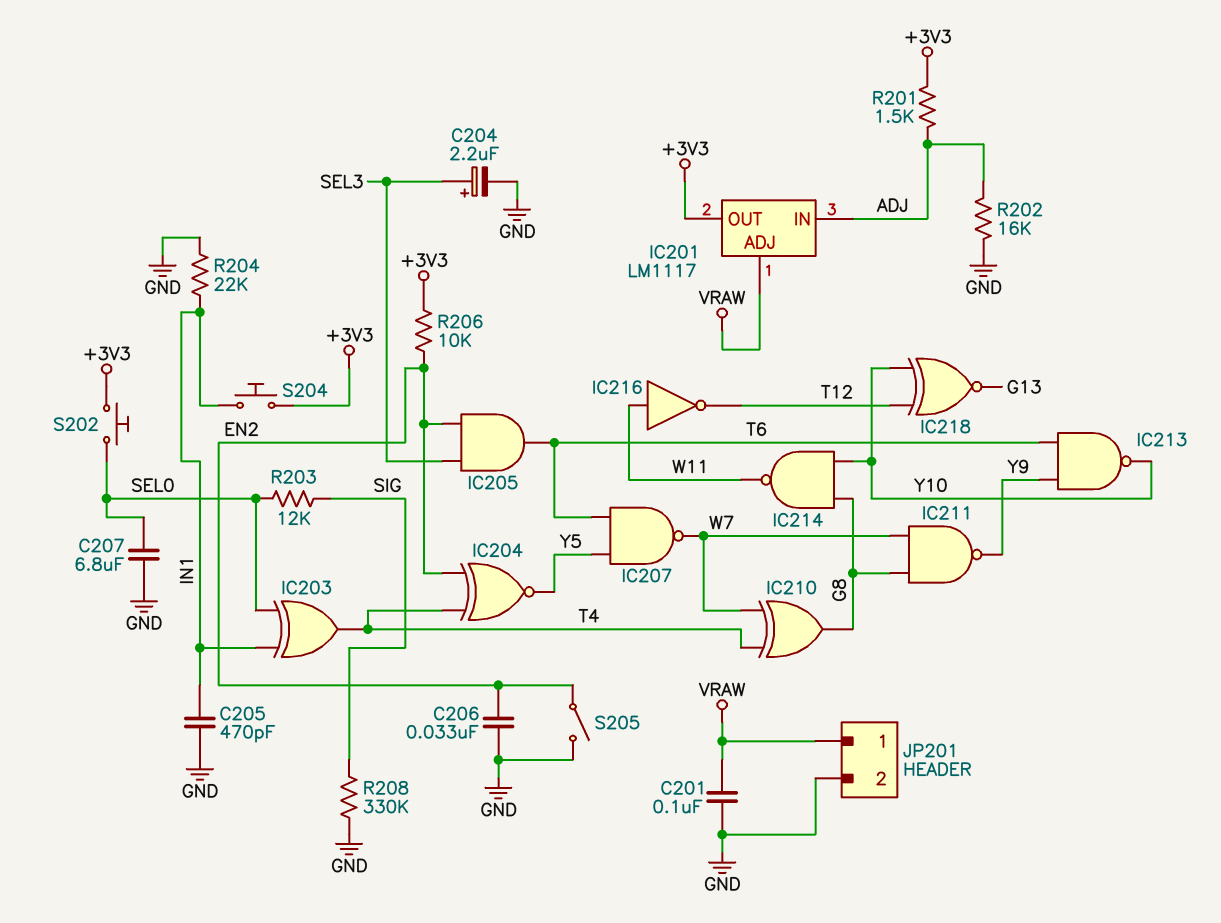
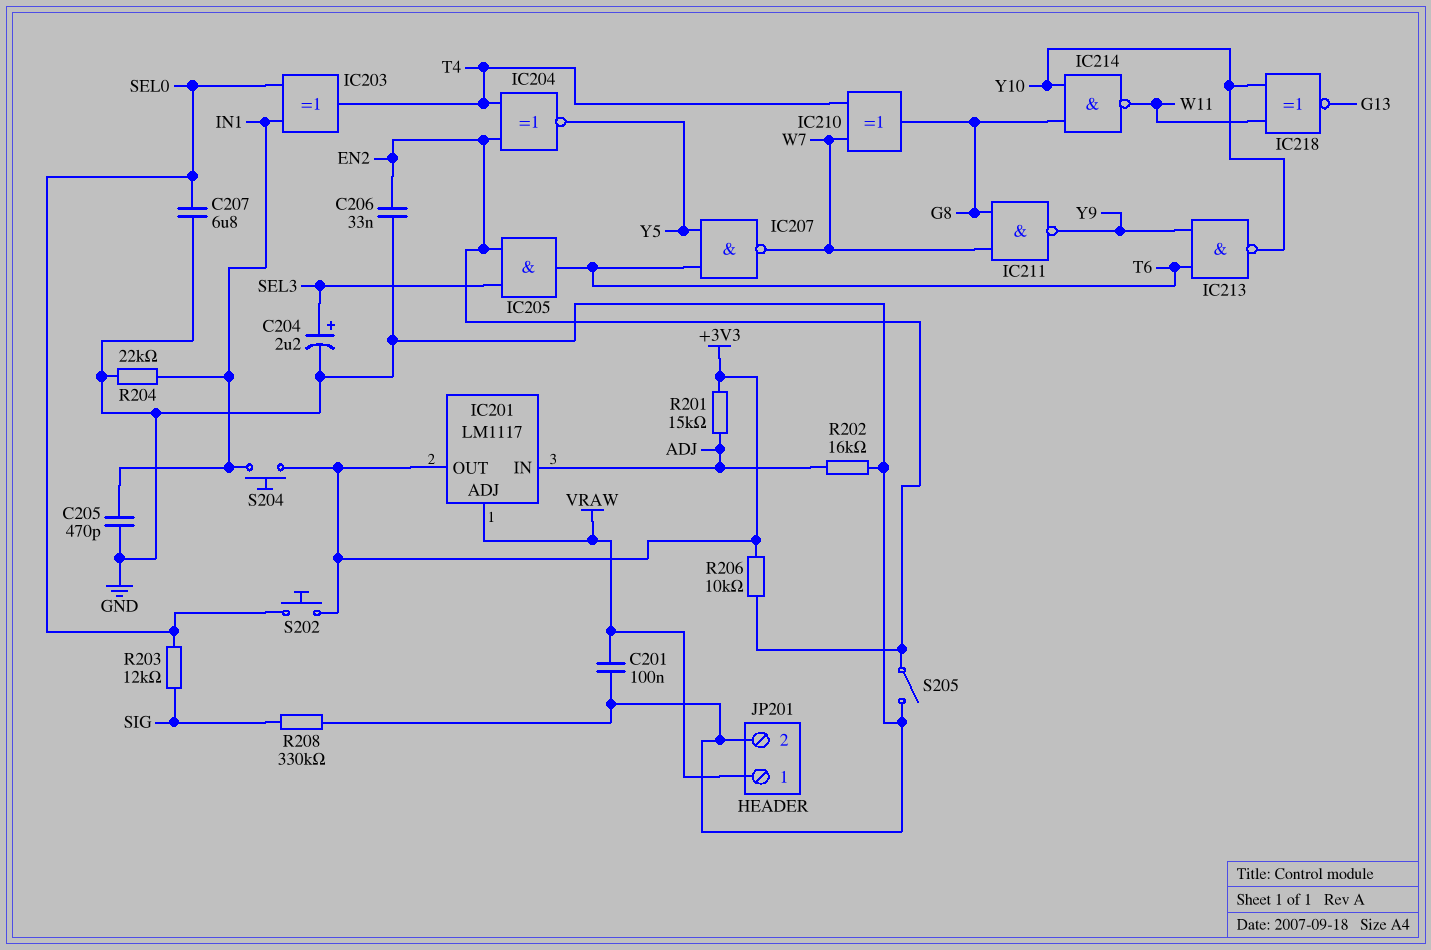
IC216: NOT (in W11, out T12) -> none
IC218: XNOR (in T12, in Y10, out G13) -> XNOR (in W11, in Y10, out G13)
R201: 1.5k (+3V3, ADJ) -> 15k (+3V3, ADJ)

